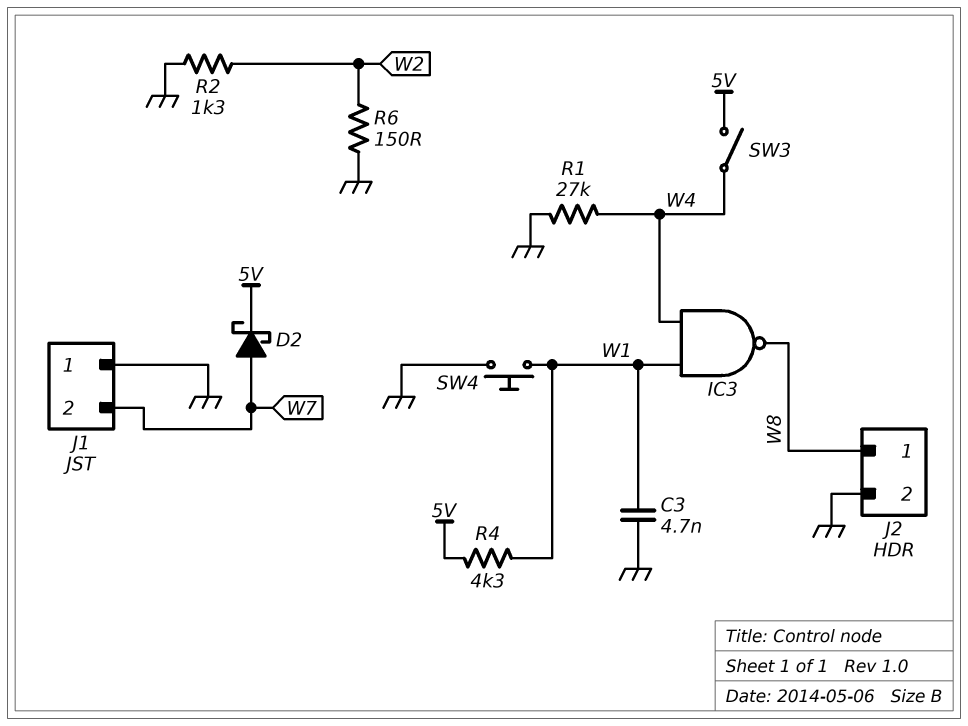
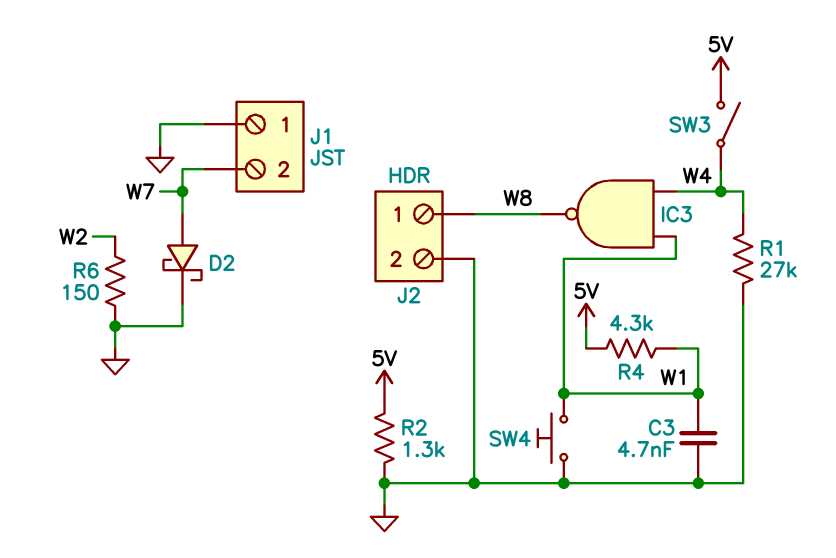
D2: schottky (A W7, K 5V) -> schottky (A W7, K GND)
R2: 1.3k (GND, W2) -> 1.3k (5V, GND)

